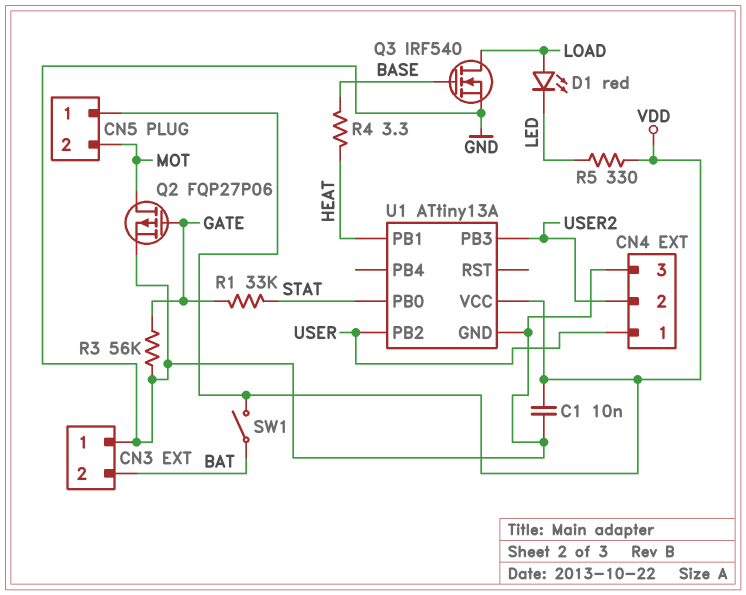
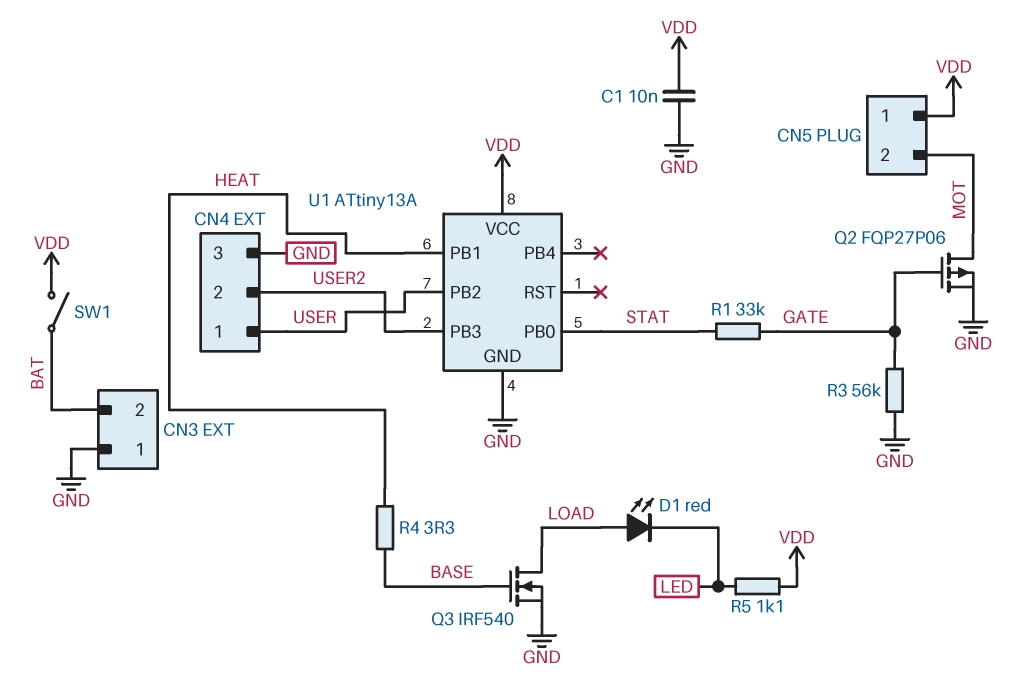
R5: 330 (LED, VDD) -> 1.1k (LED, VDD)

